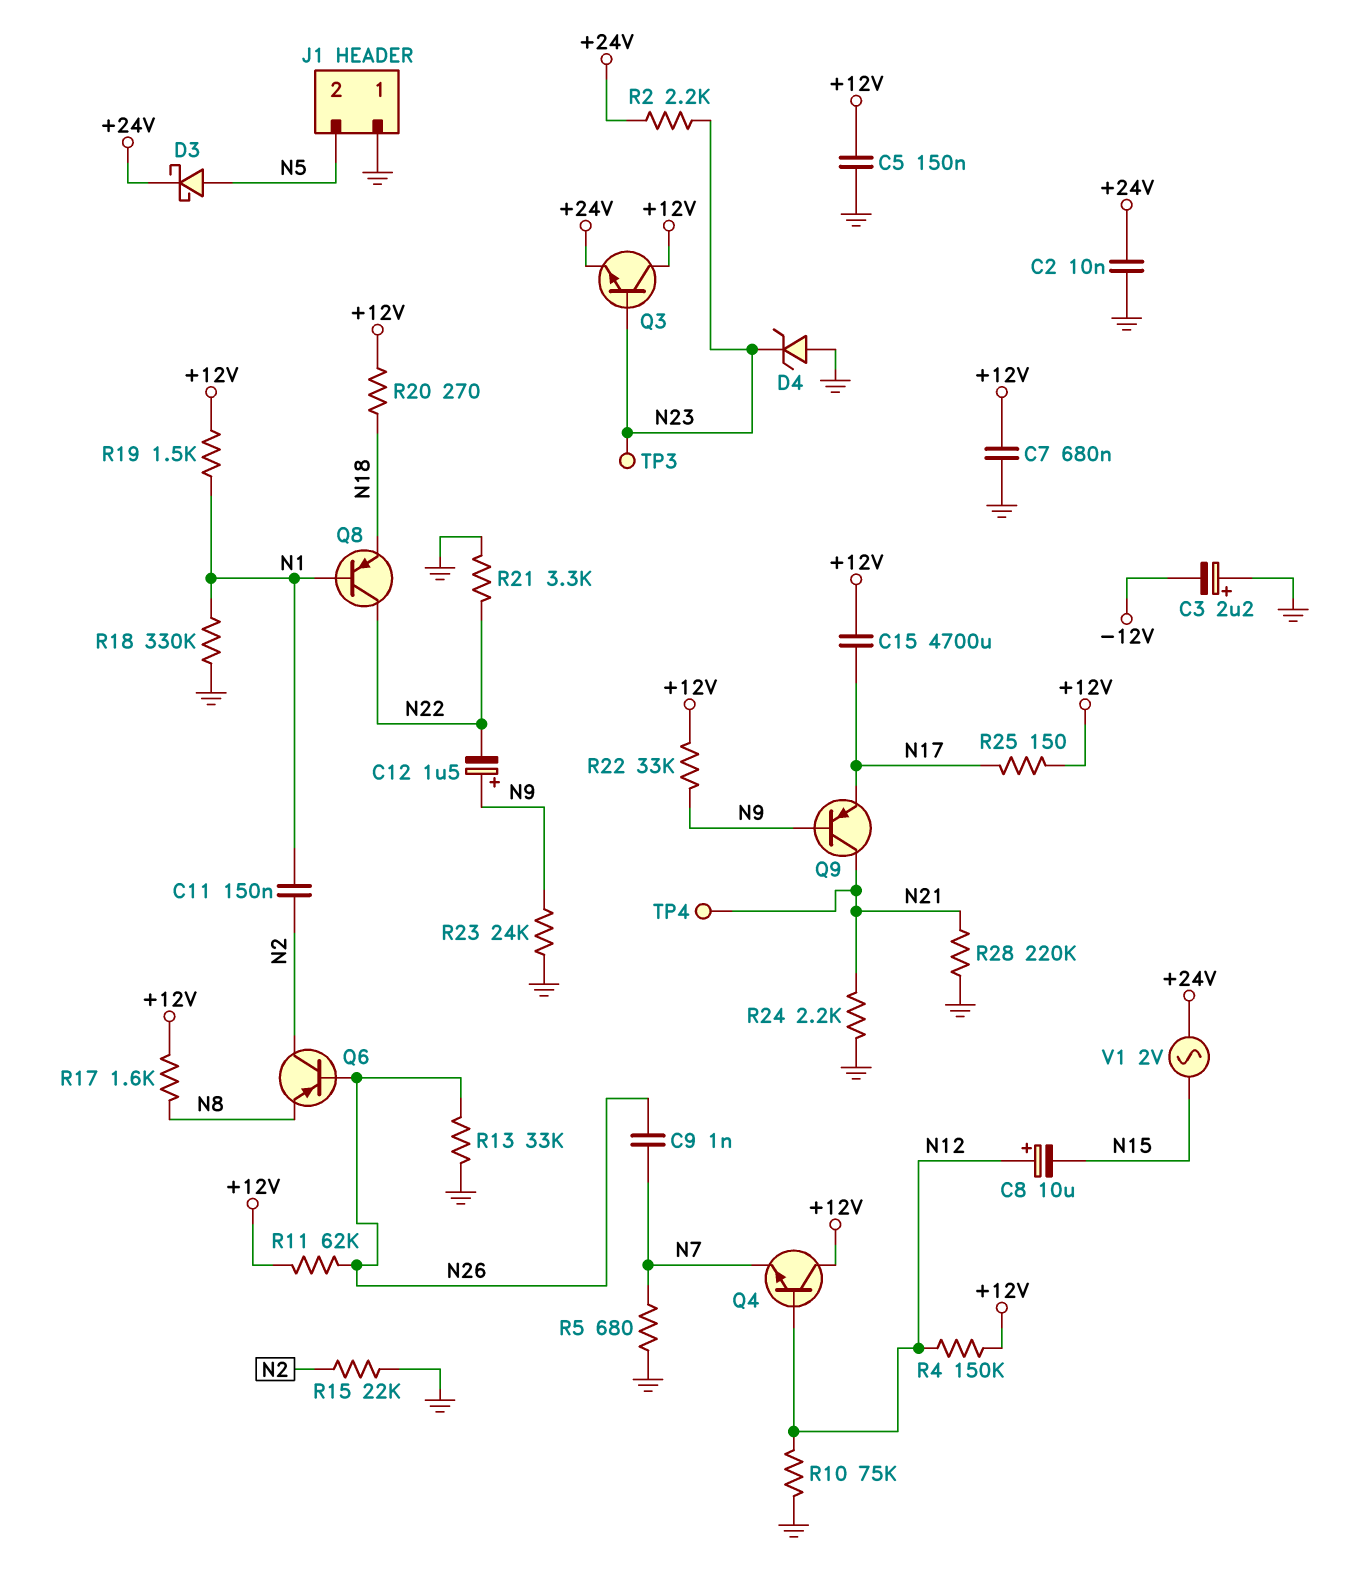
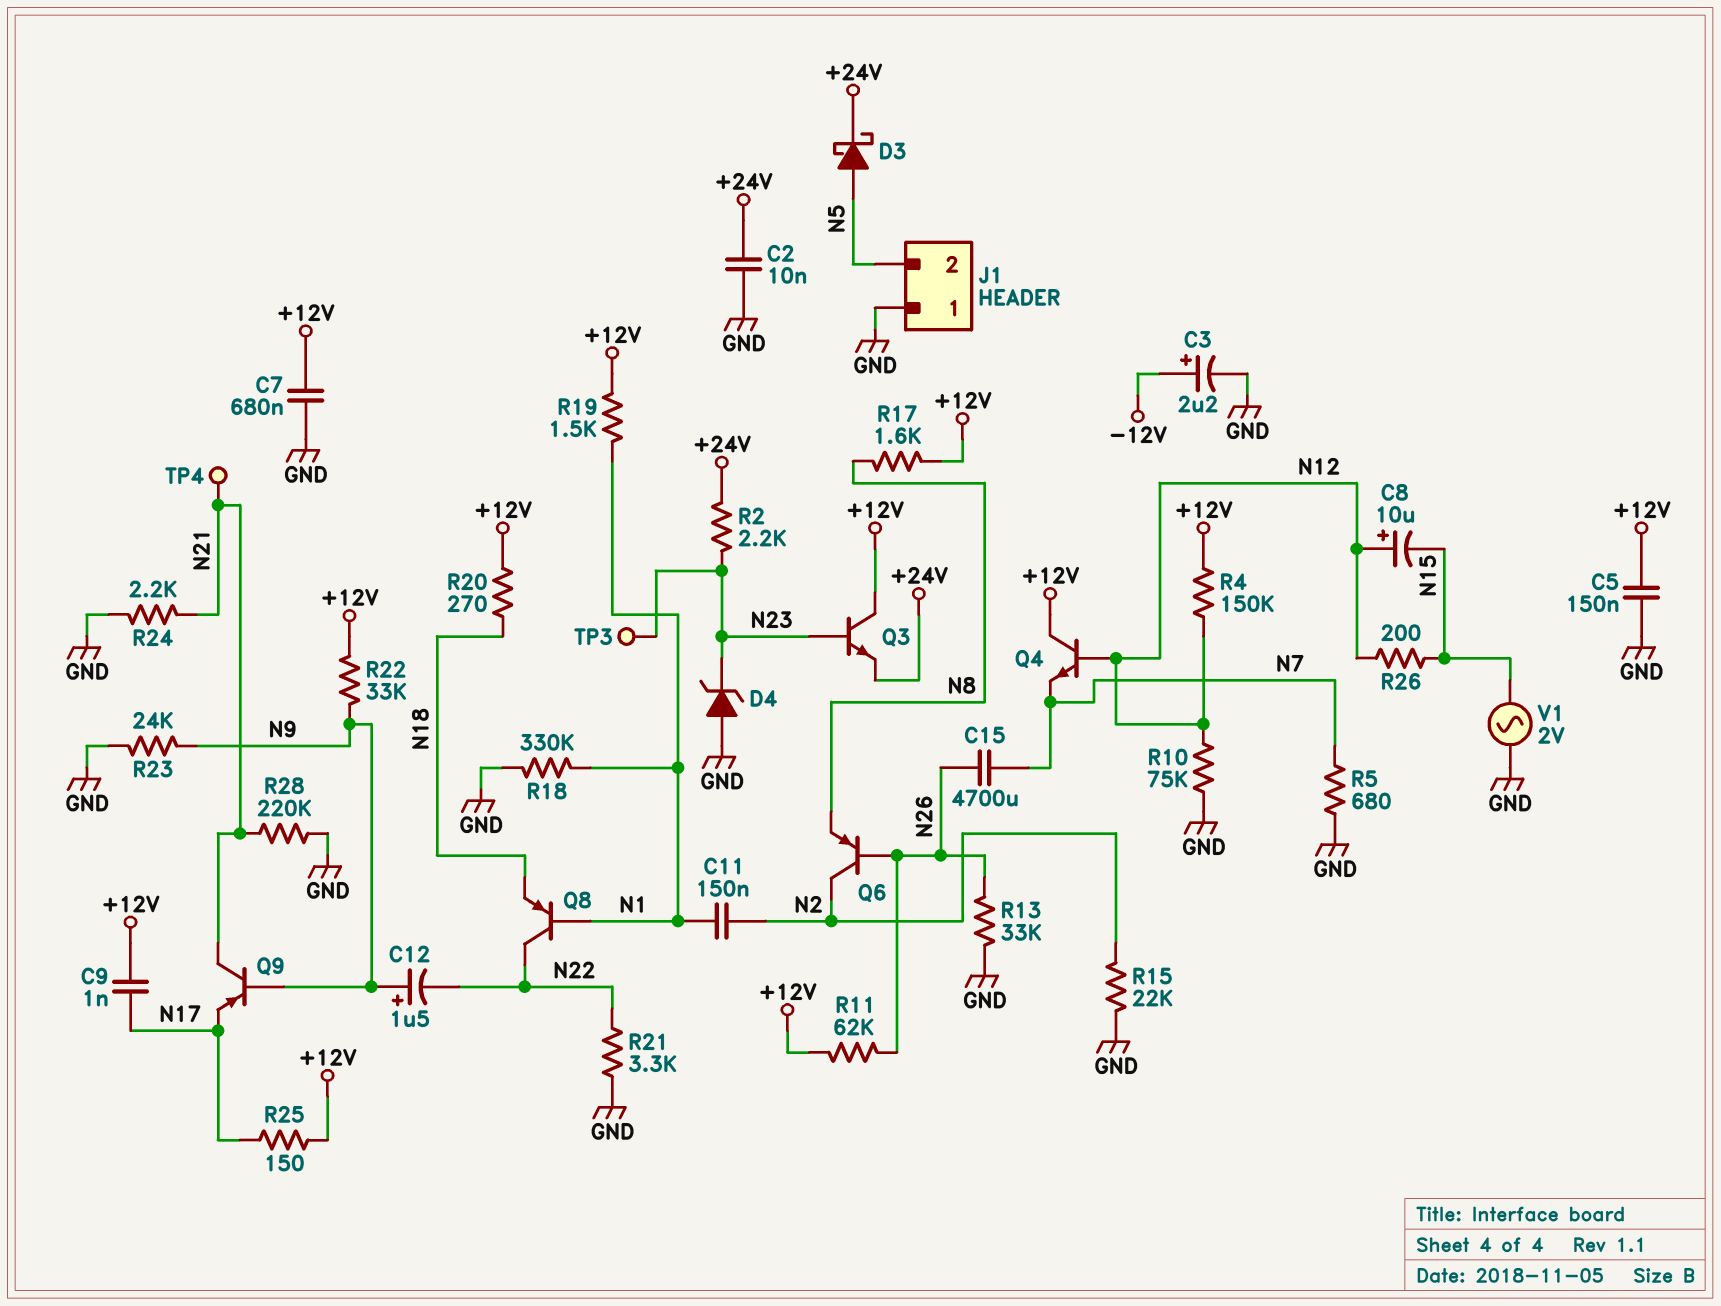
C3: 2.2uF (plus GND, minus -12V) -> 2.2uF (plus -12V, minus GND)
C9: 1nF (N7, N26) -> 1nF (+12V, N17)
C15: 4700uF (+12V, N17) -> 4700uF (N7, N26)
R26: none -> 200 (N12, N15)
V1: AC 2V (+24V, N15) -> AC 2V (GND, N15)

